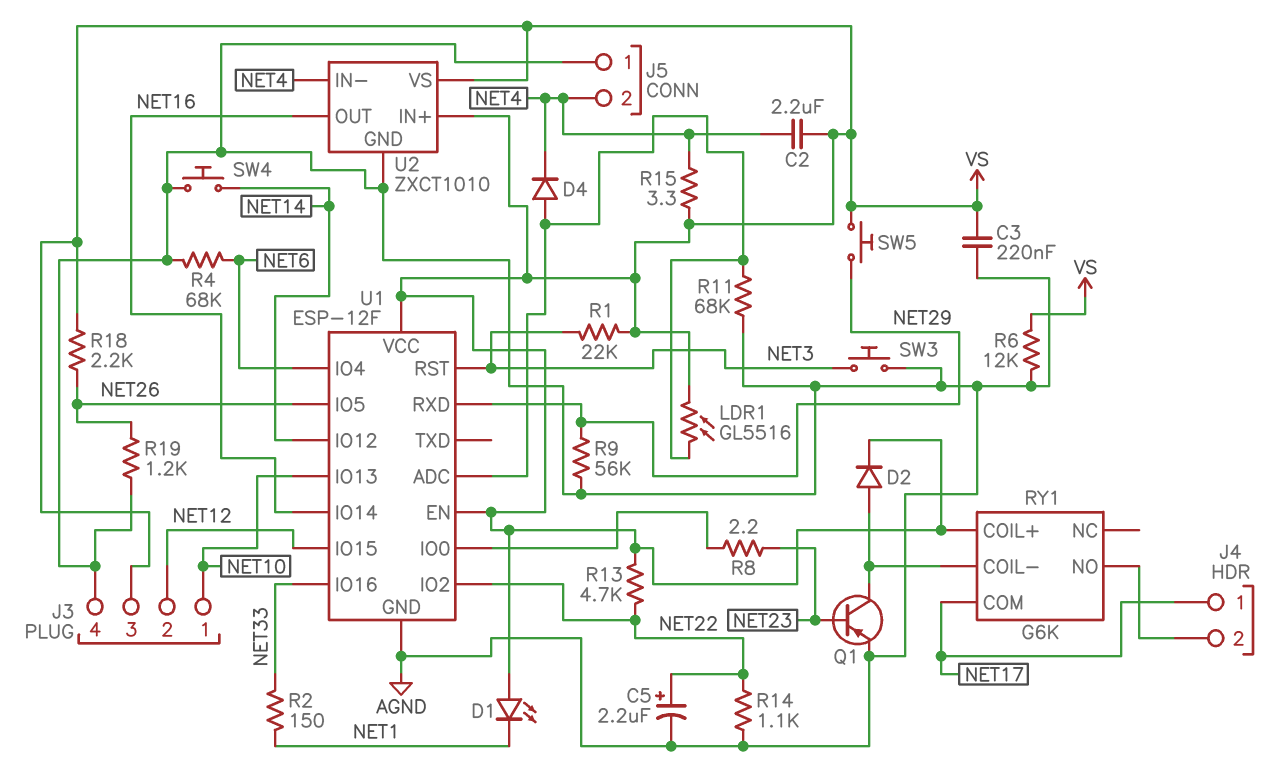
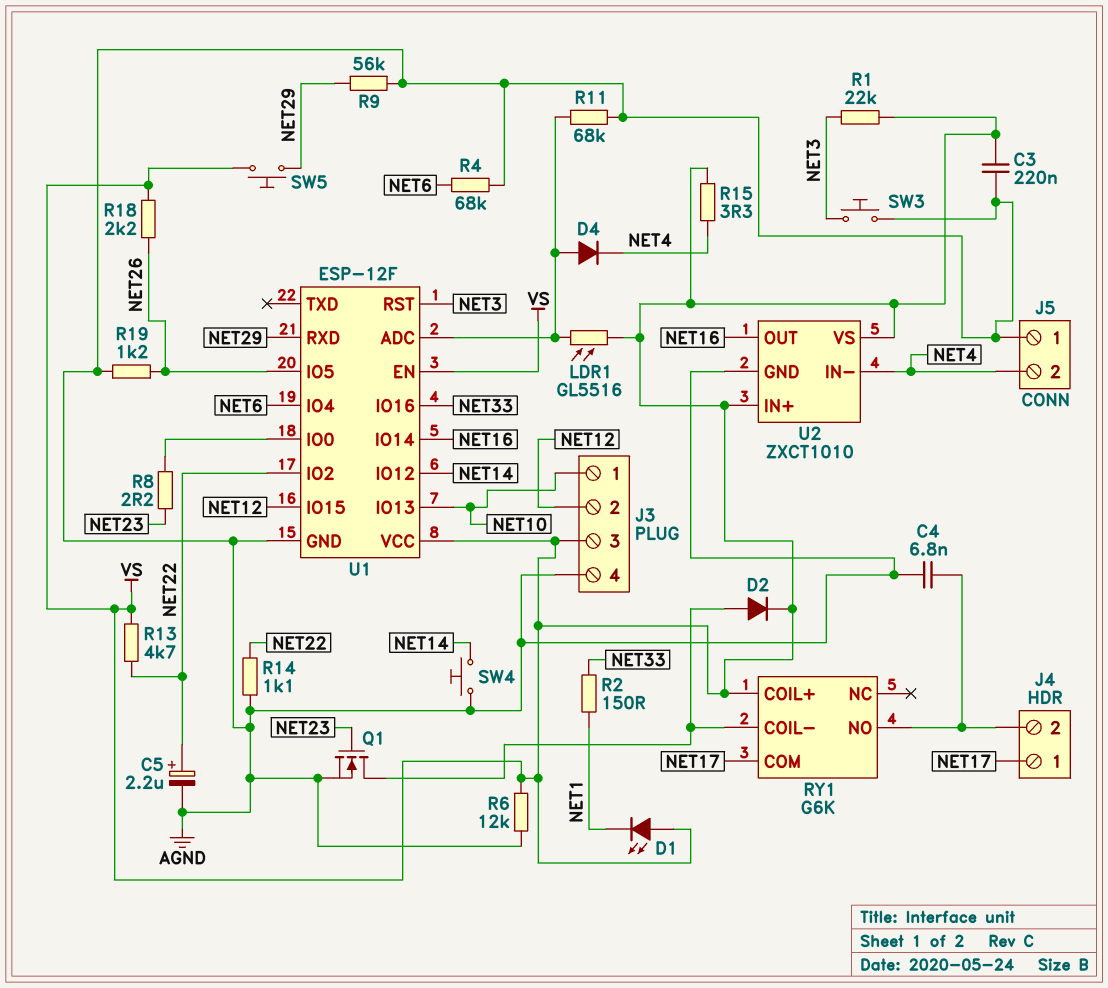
C2: 2.2uF (NET4, VS) -> none
C4: none -> 6.8nF (AGND, J4/2)
Q1: PNP (B NET23, C RY1/COIL-, E AGND) -> NMOS (G NET23, D RY1/COIL-, S AGND)

